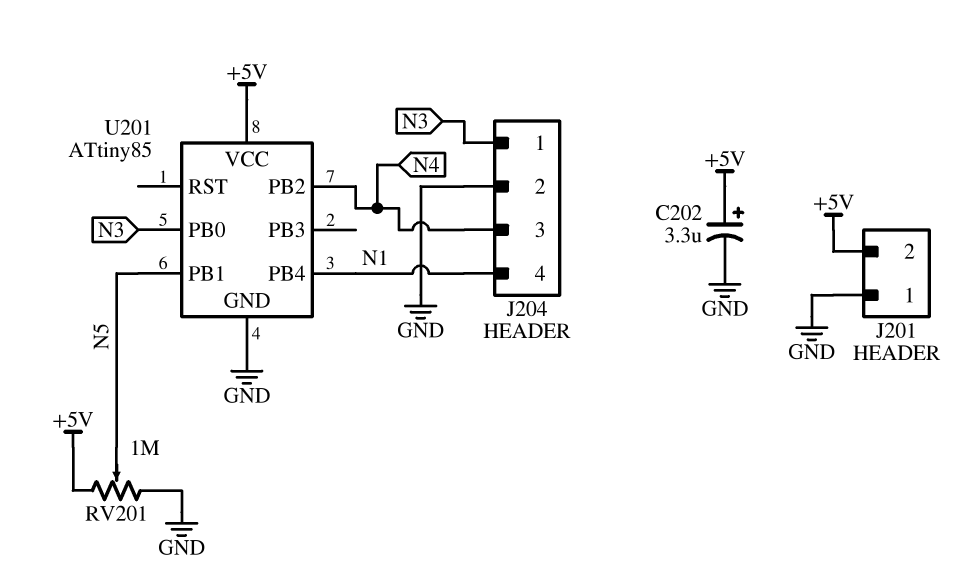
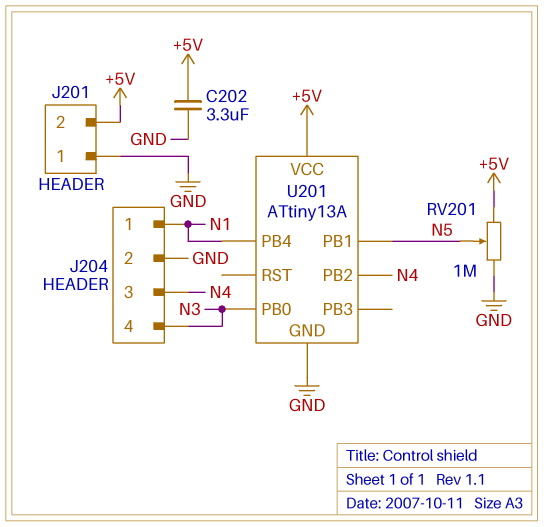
C202: 3.3uF (plus +5V, minus GND) -> 3.3uF (+5V, GND)
J204 pin 1: N3 -> N1
J204 pin 4: N1 -> N3
U201: ATtiny85 -> ATtiny13A

